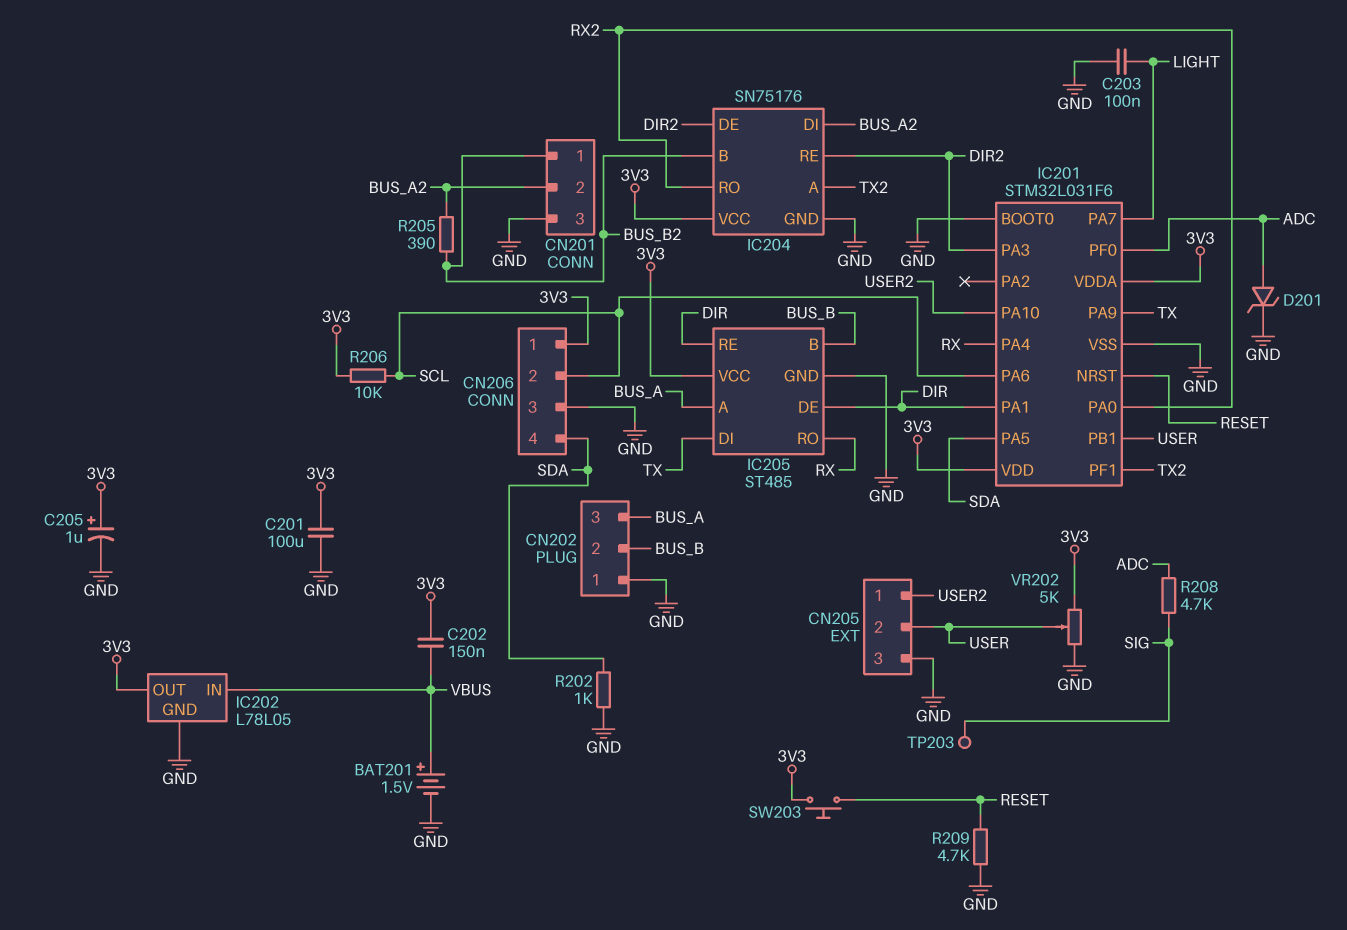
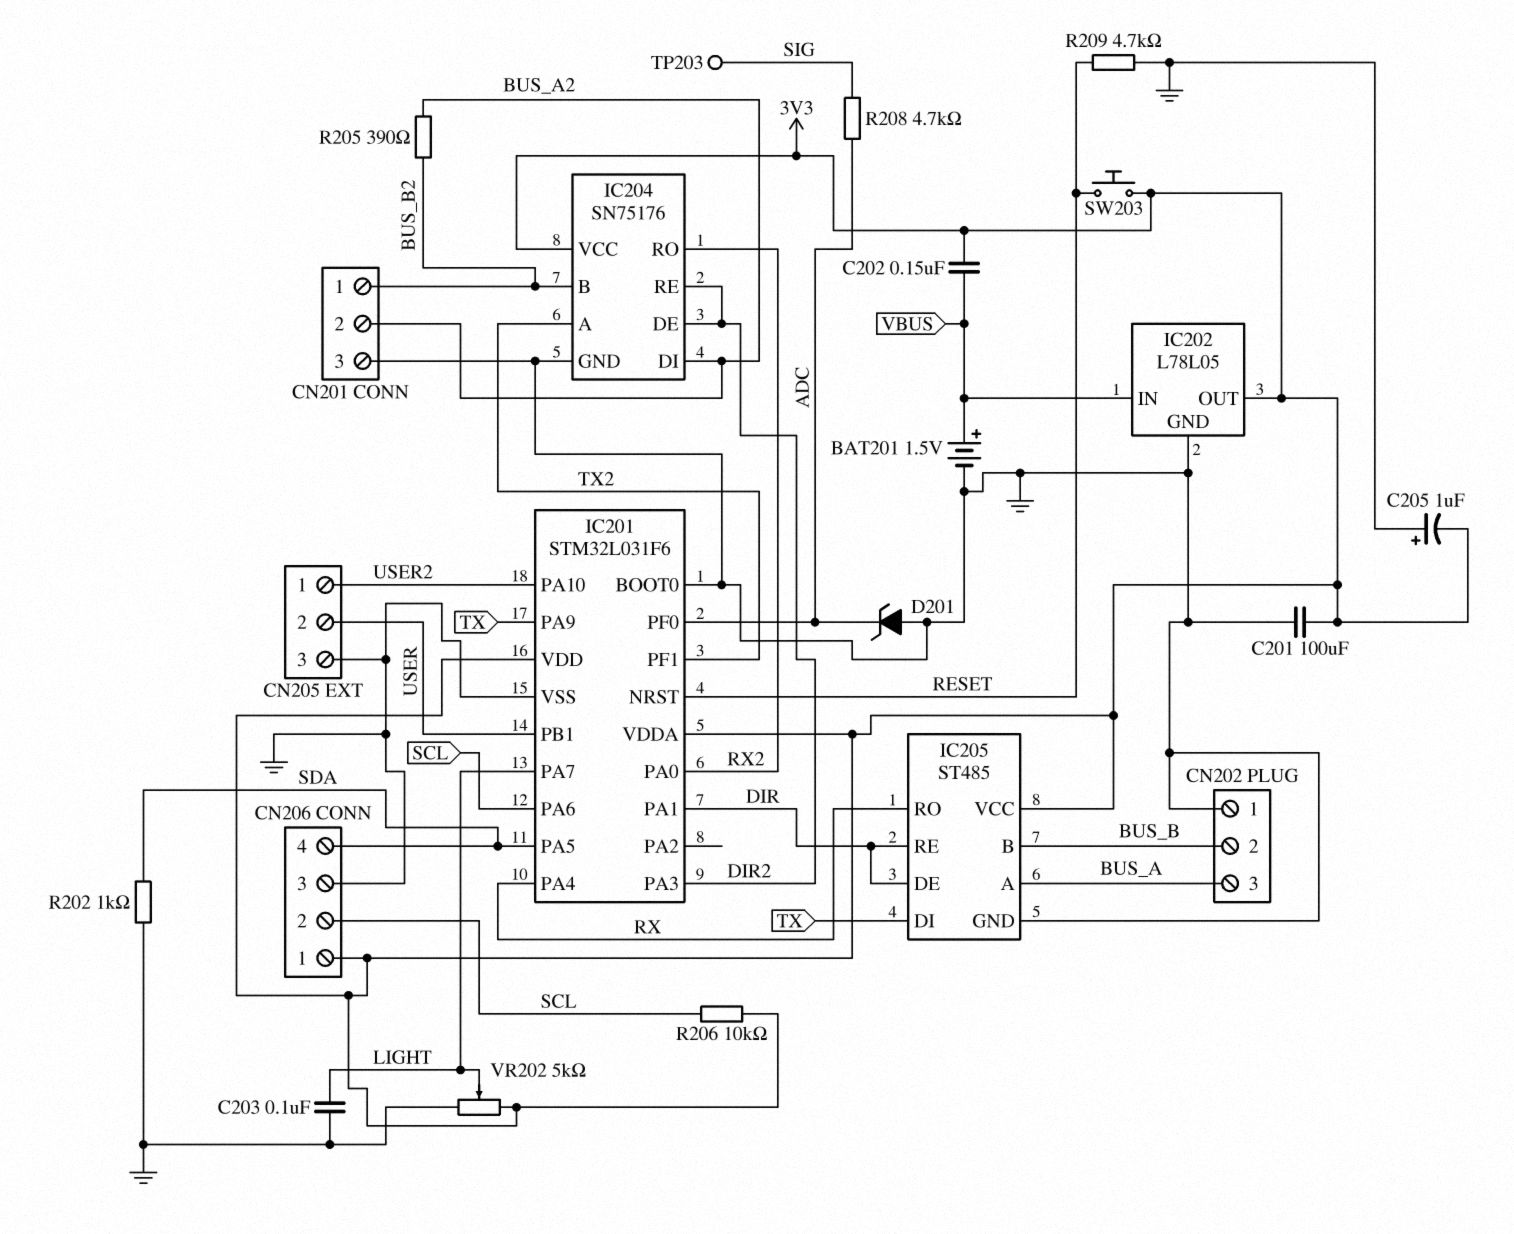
C205: 1uF (plus 3V3, minus GND) -> 1uF (plus GND, minus 3V3)
D201: zener (A ADC, K GND) -> zener (A GND, K ADC)
VR202: 5k (3V3, GND, wiper USER) -> 5k (3V3, GND, wiper LIGHT)

